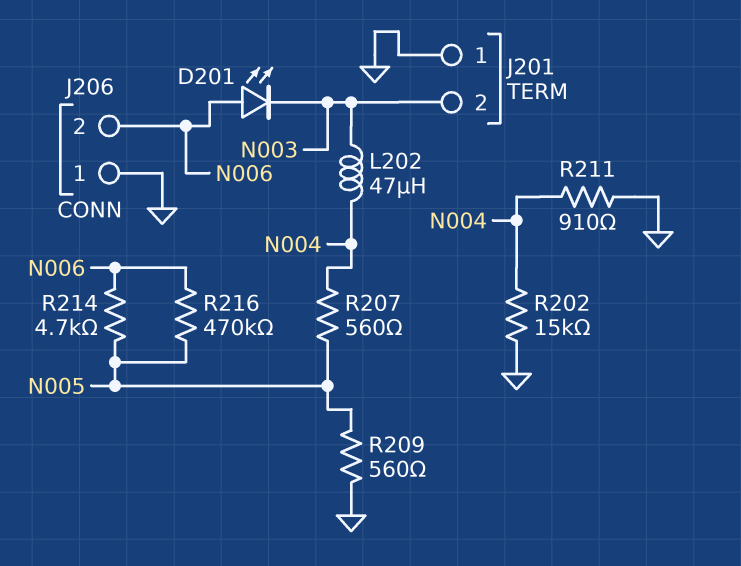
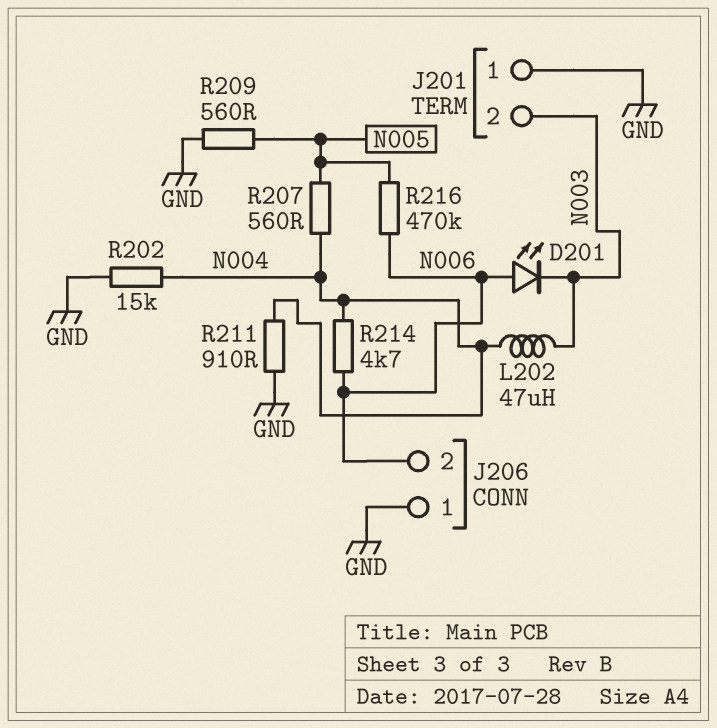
R214: 4.7k (N005, N006) -> 4.7k (N004, N006)

